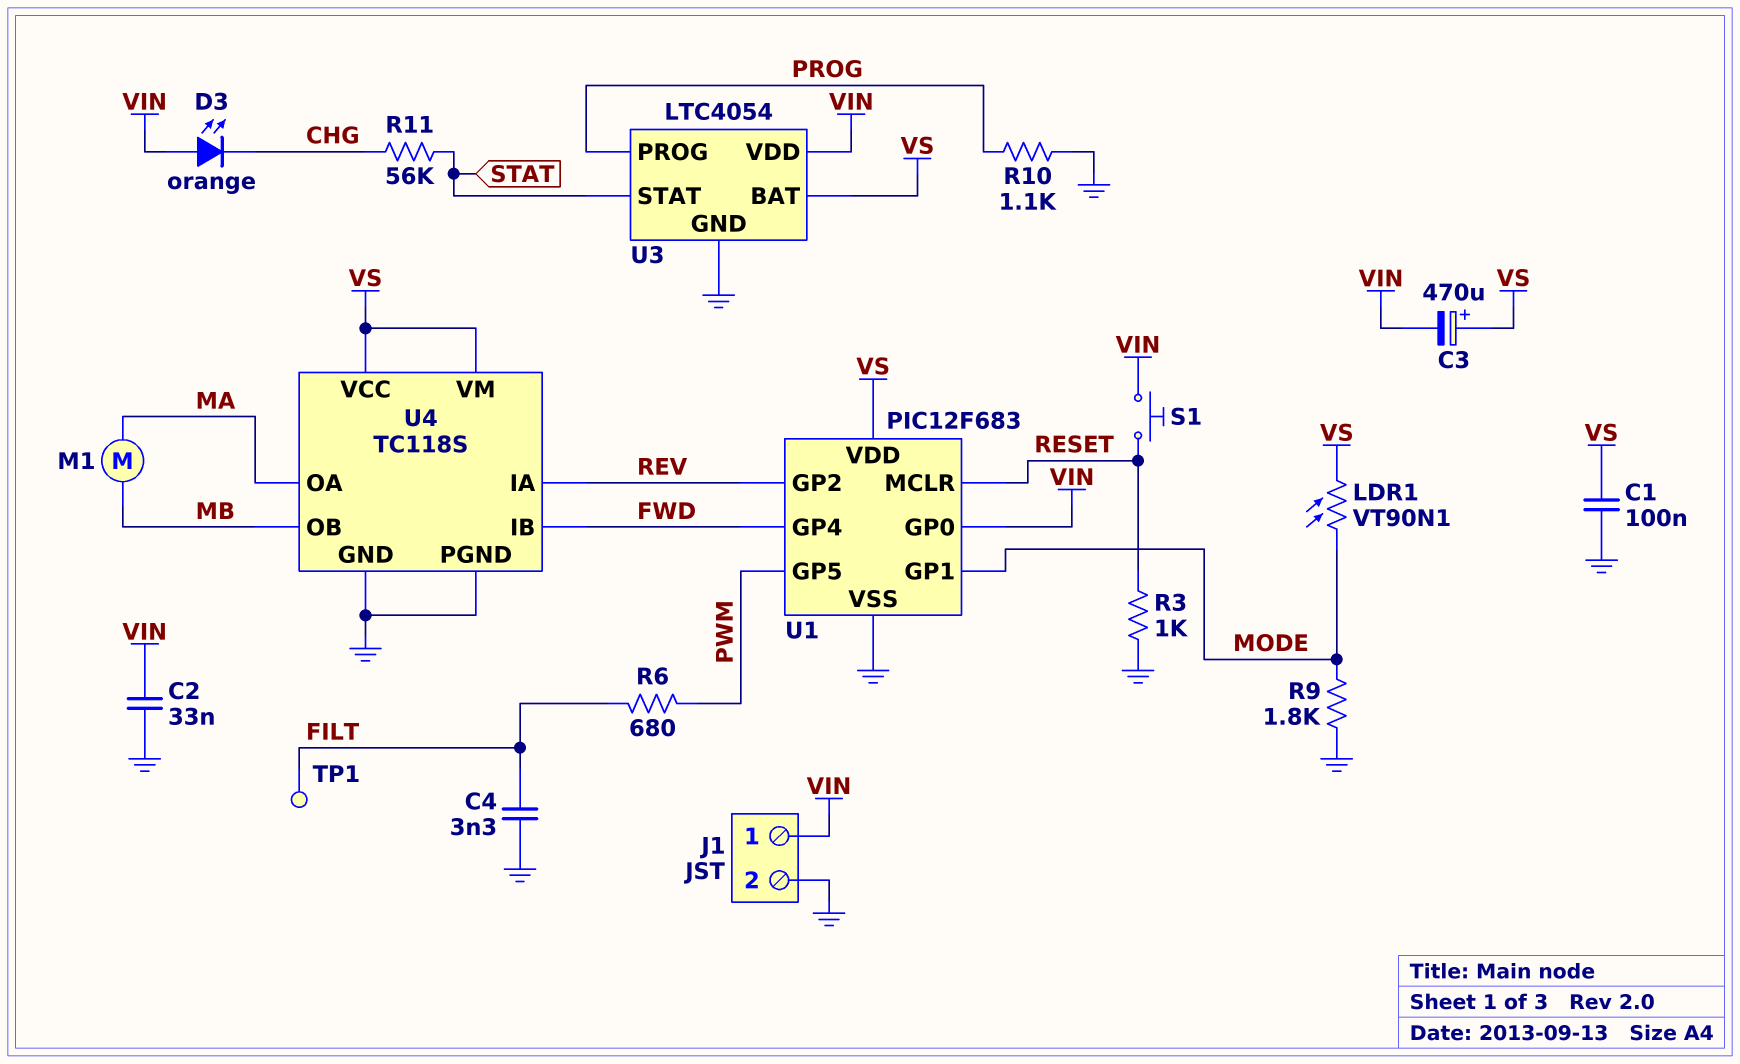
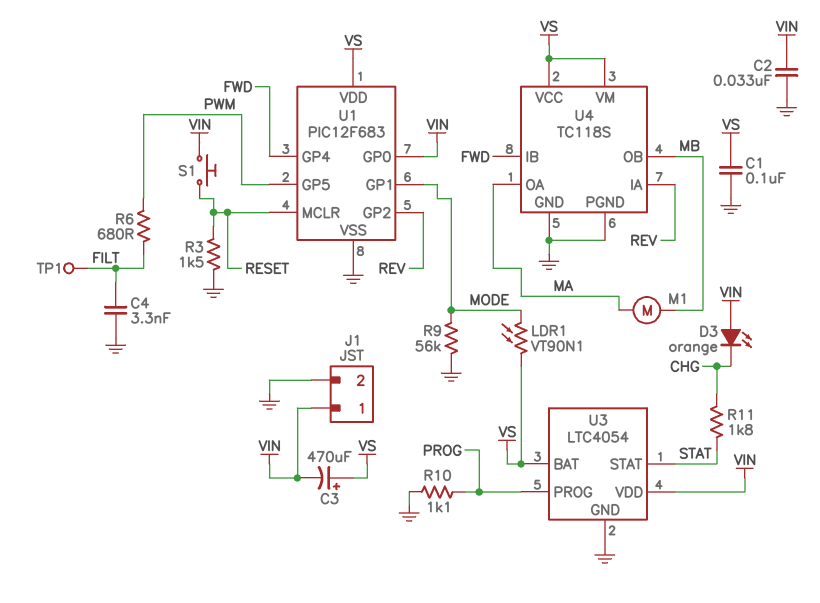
R3: 1k (GND, RESET) -> 1.5k (GND, RESET)
R9: 1.8k (GND, MODE) -> 56k (GND, MODE)
R11: 56k (CHG, STAT) -> 1.8k (CHG, STAT)

